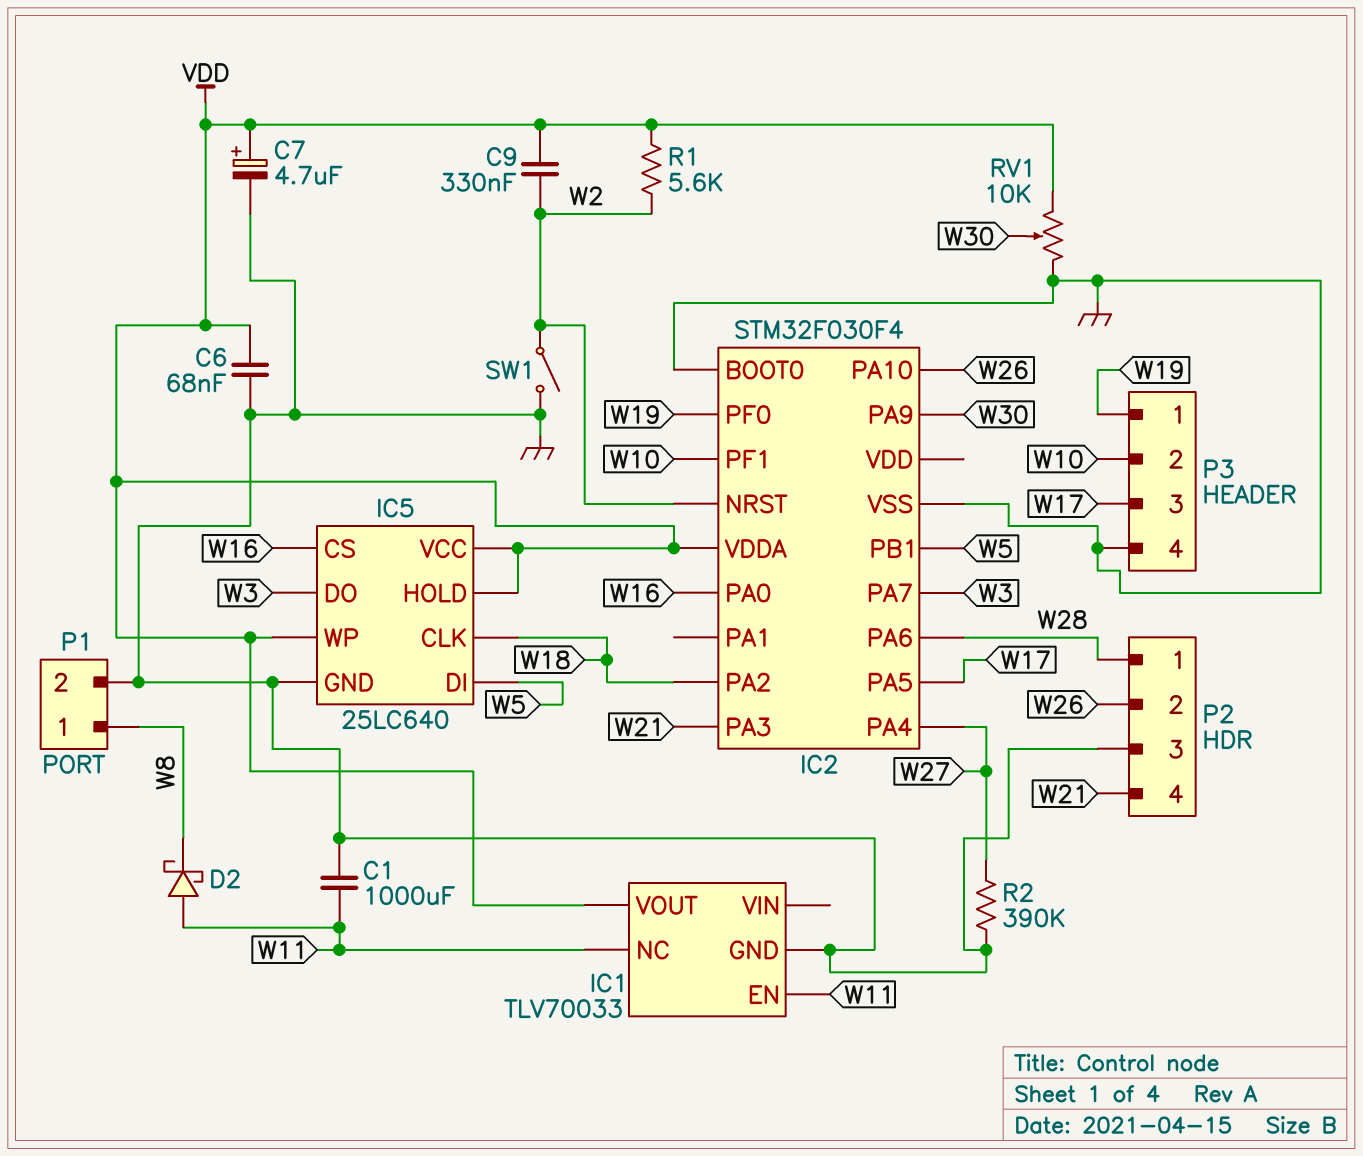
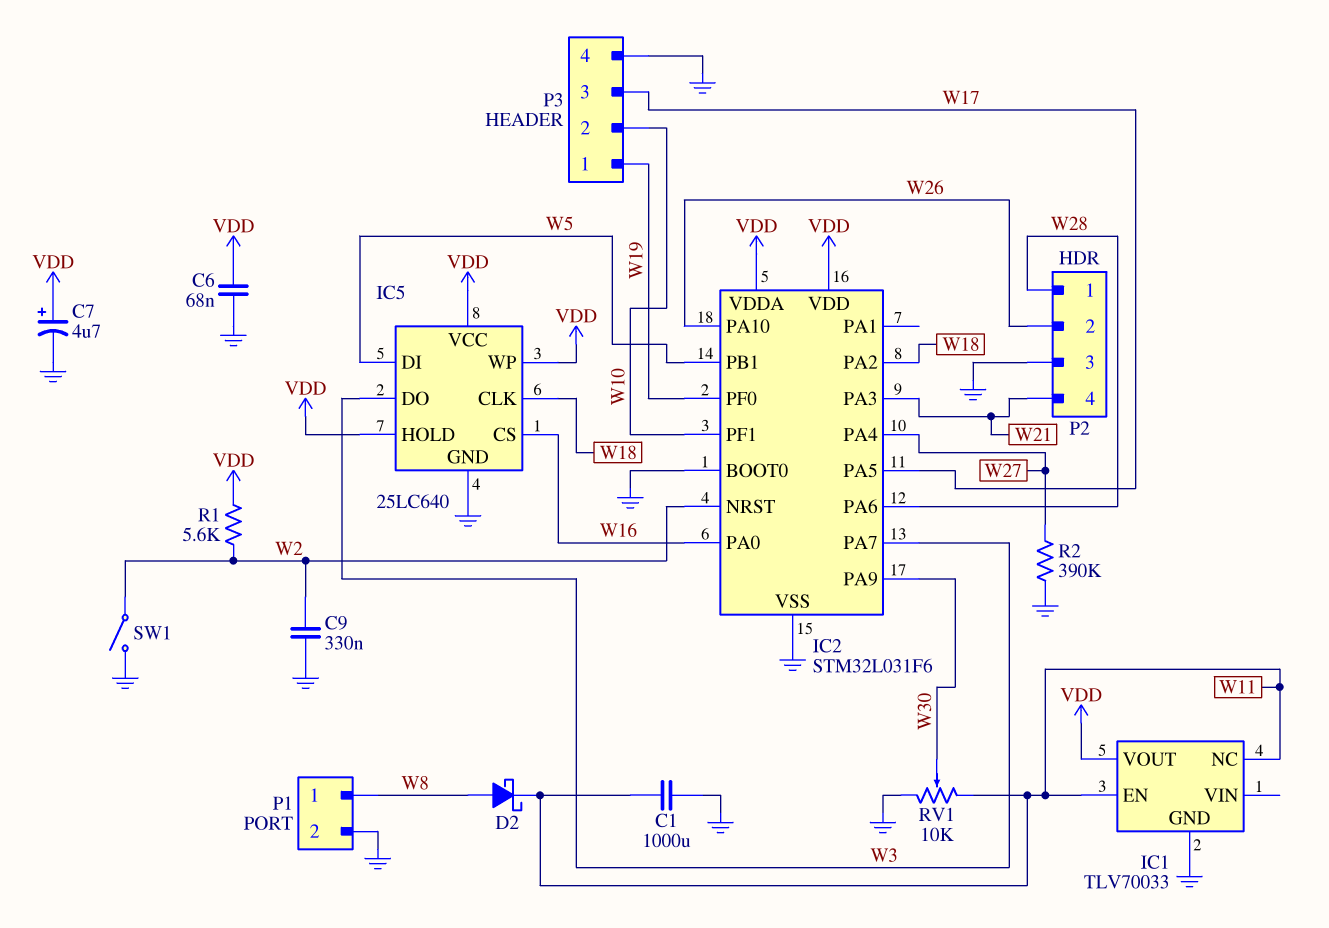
C9: 330nF (VDD, W2) -> 330nF (GND, W2)
D2: schottky (A W11, K W8) -> schottky (A W8, K W11)
IC2: STM32F030F4 -> STM32L031F6
IC2 pin VDD: none -> VDD
RV1: 10k (GND, VDD, wiper W30) -> 10k (GND, W11, wiper W30)

